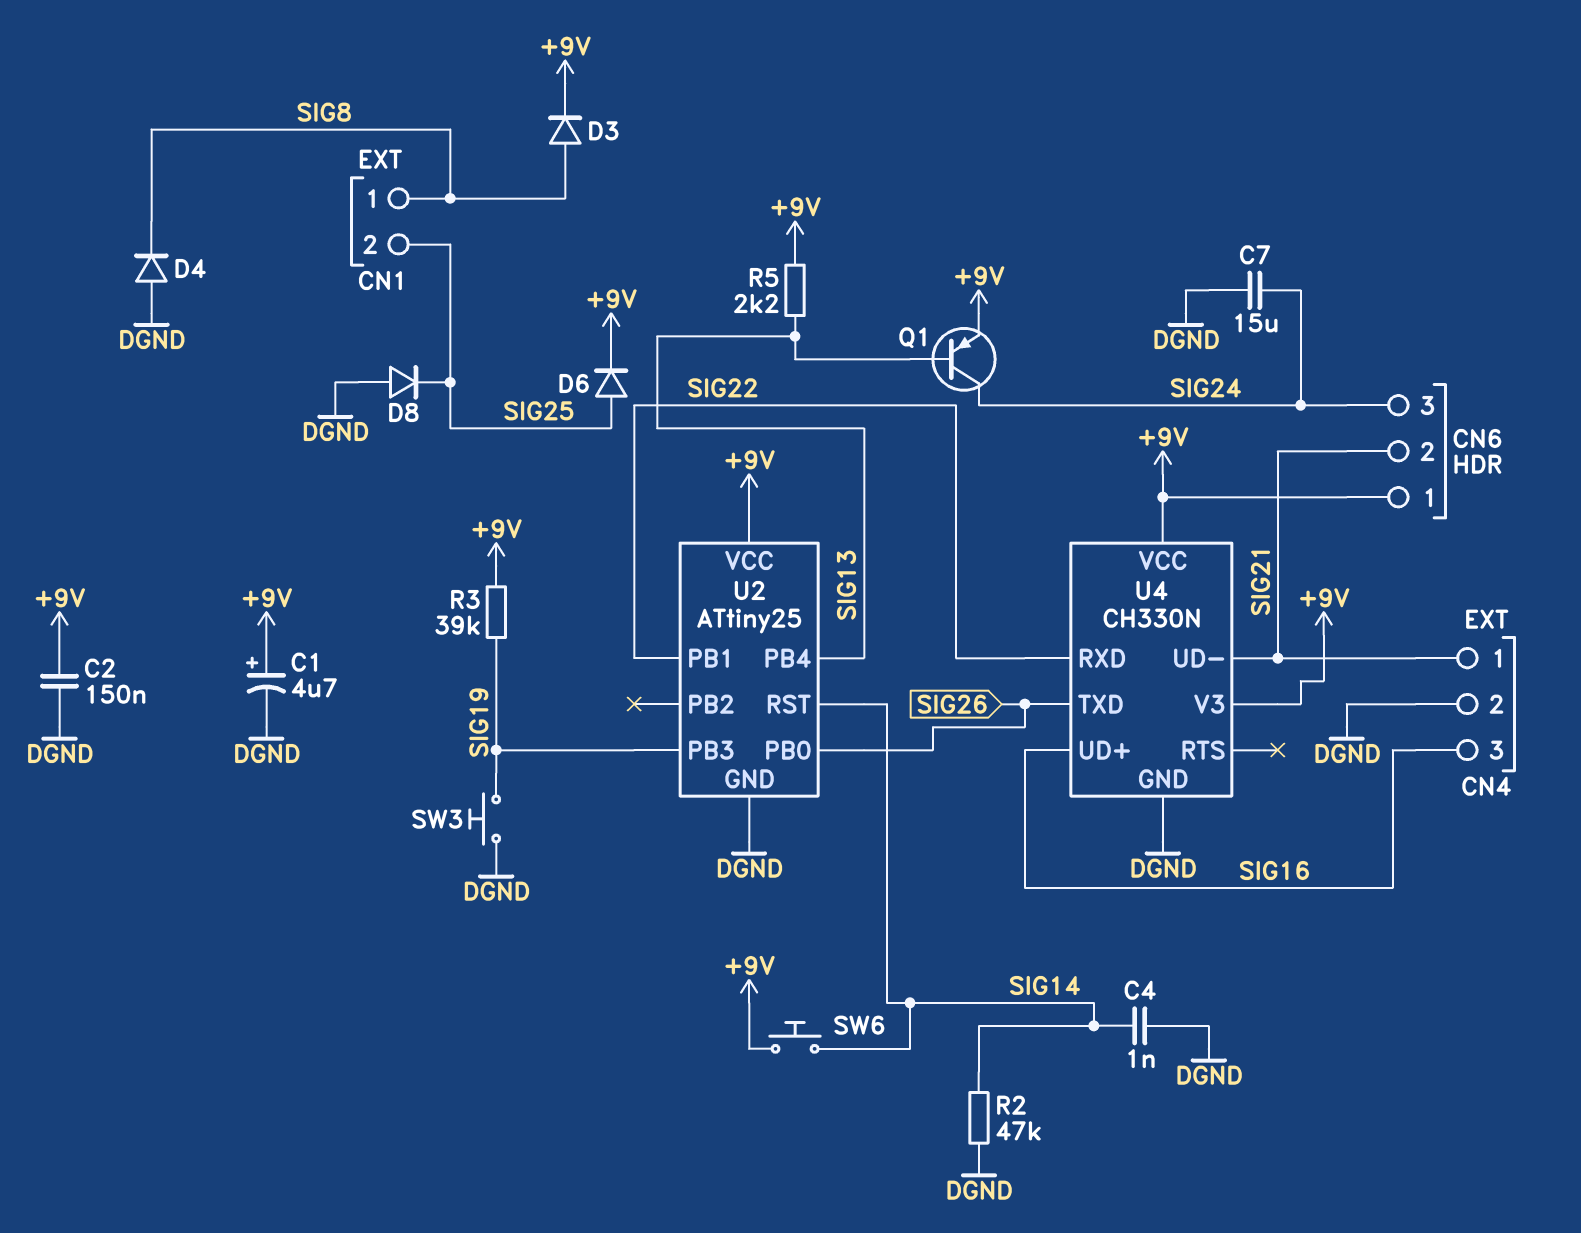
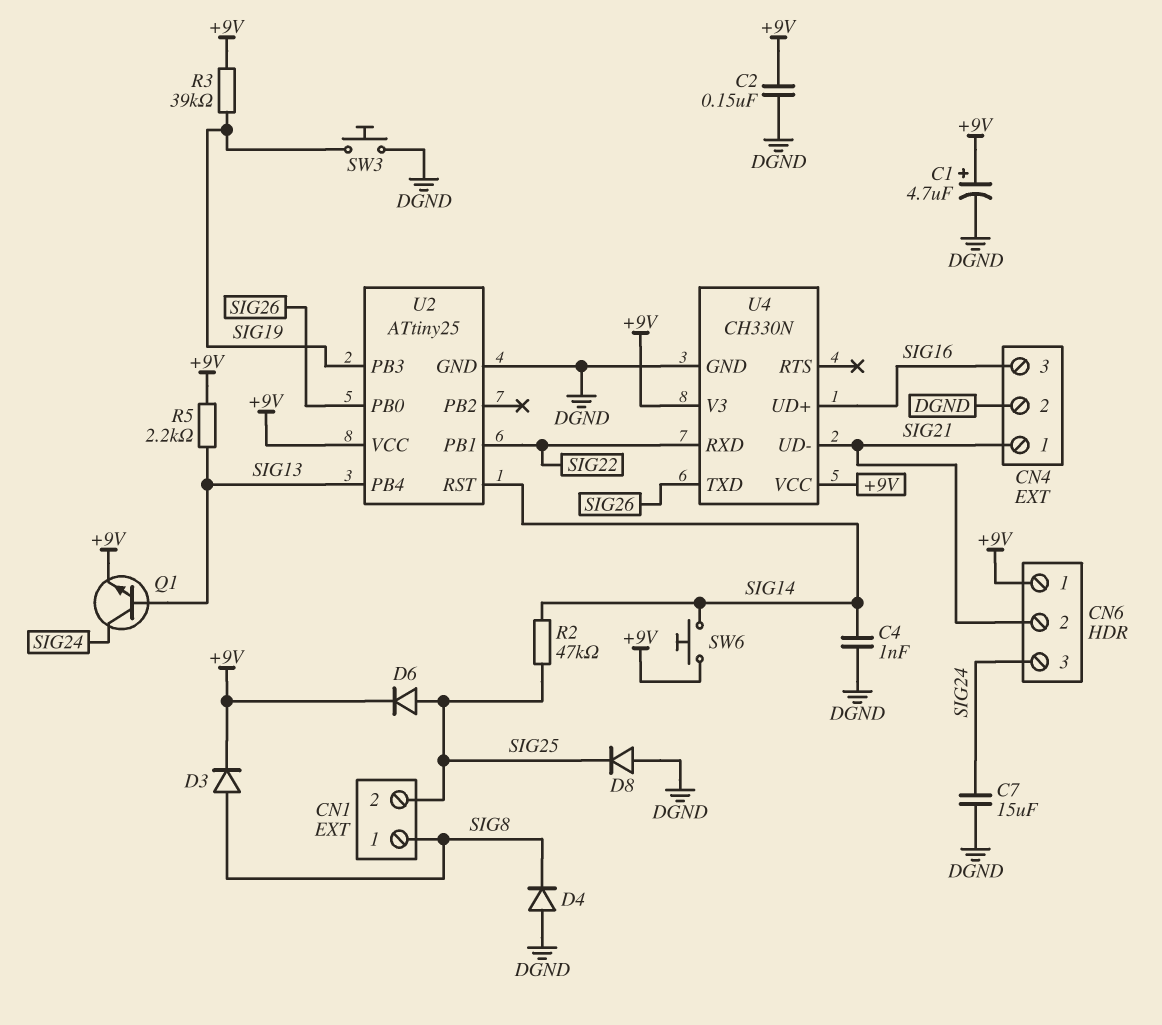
Q1: PNP (B SIG13, C SIG24, E +9V) -> NPN (B SIG13, C SIG24, E +9V)
R2: 47k (DGND, SIG14) -> 47k (SIG14, SIG25)

